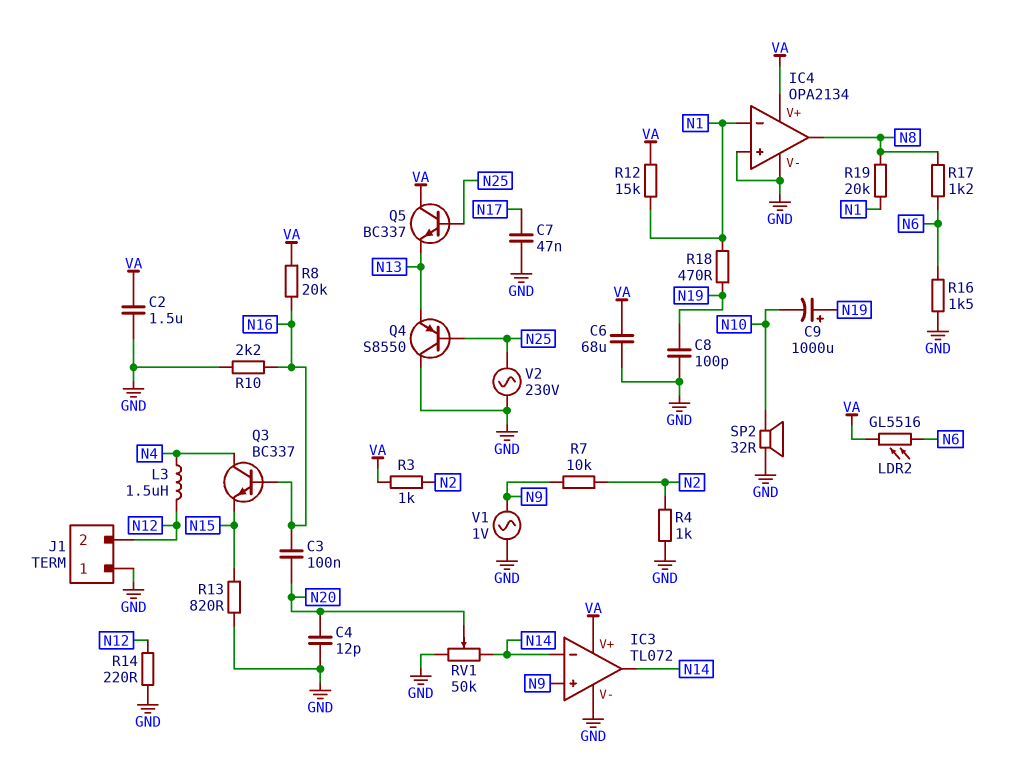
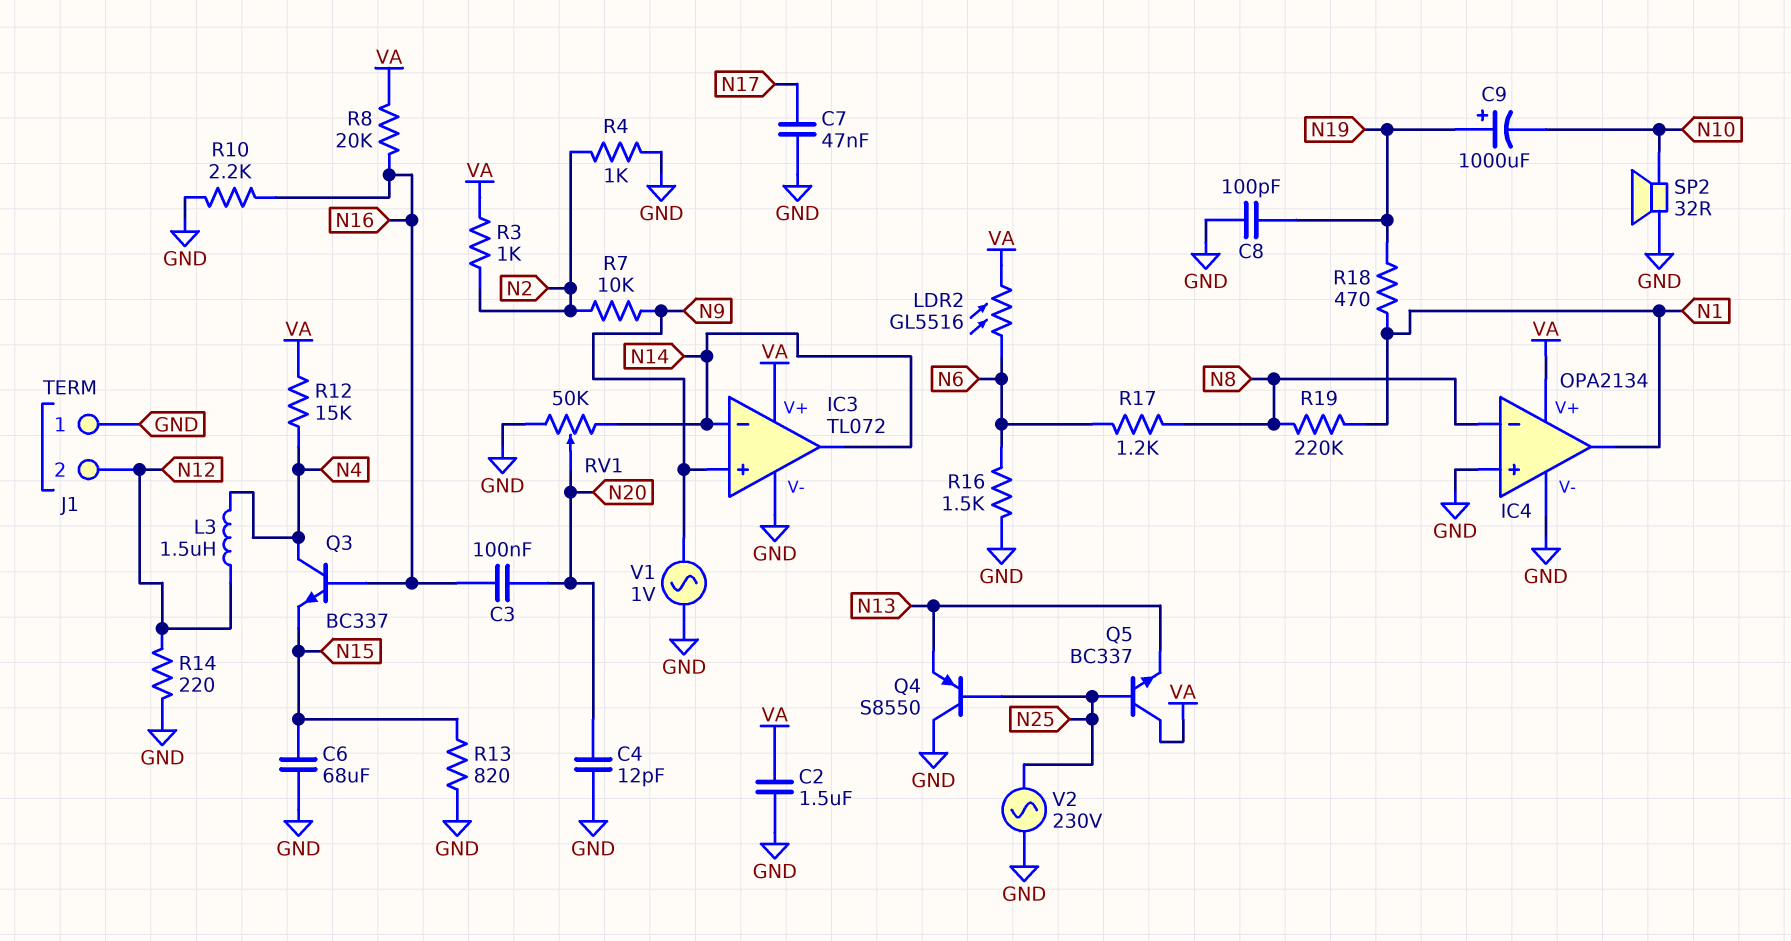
C6: 68uF (GND, VA) -> 68uF (GND, N15)
IC4 pin in-: N1 -> N8
IC4 pin out: N8 -> N1
R12: 15k (N1, VA) -> 15k (N4, VA)
R19: 20k (N1, N8) -> 220k (N1, N8)

